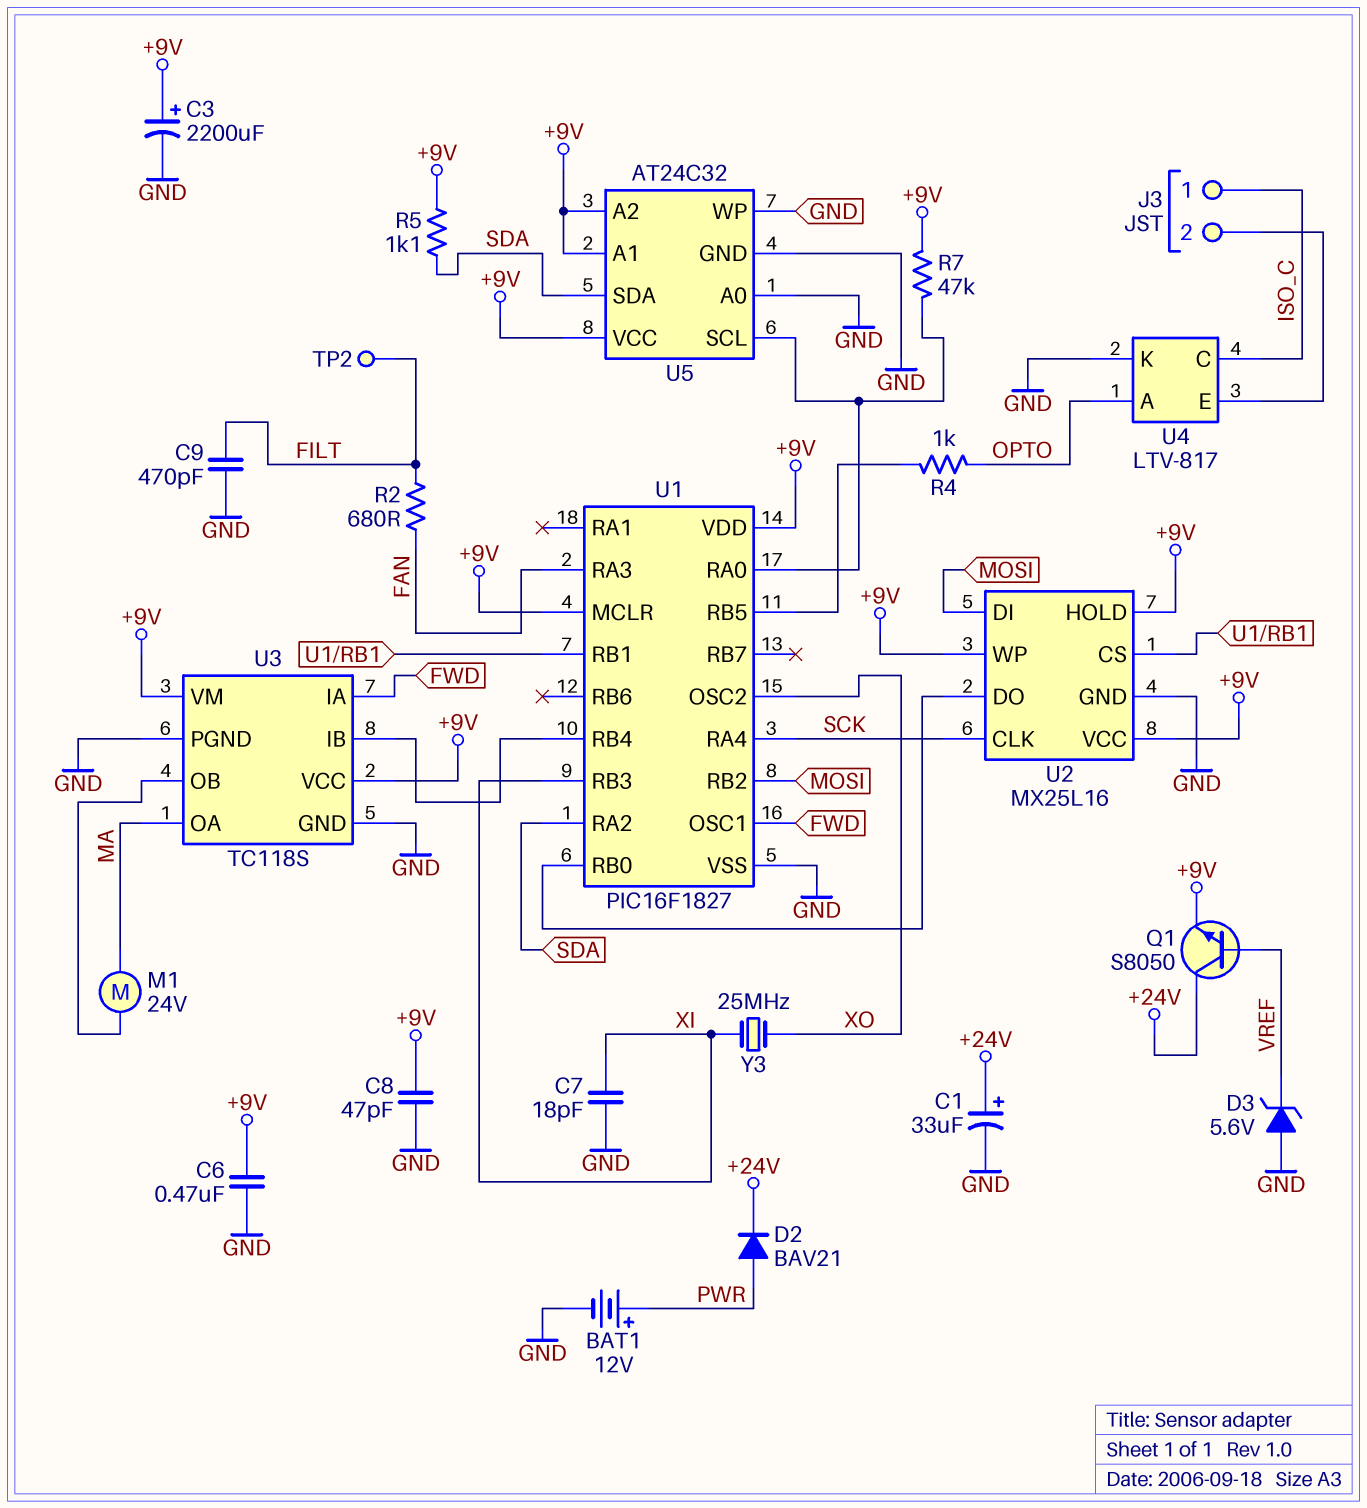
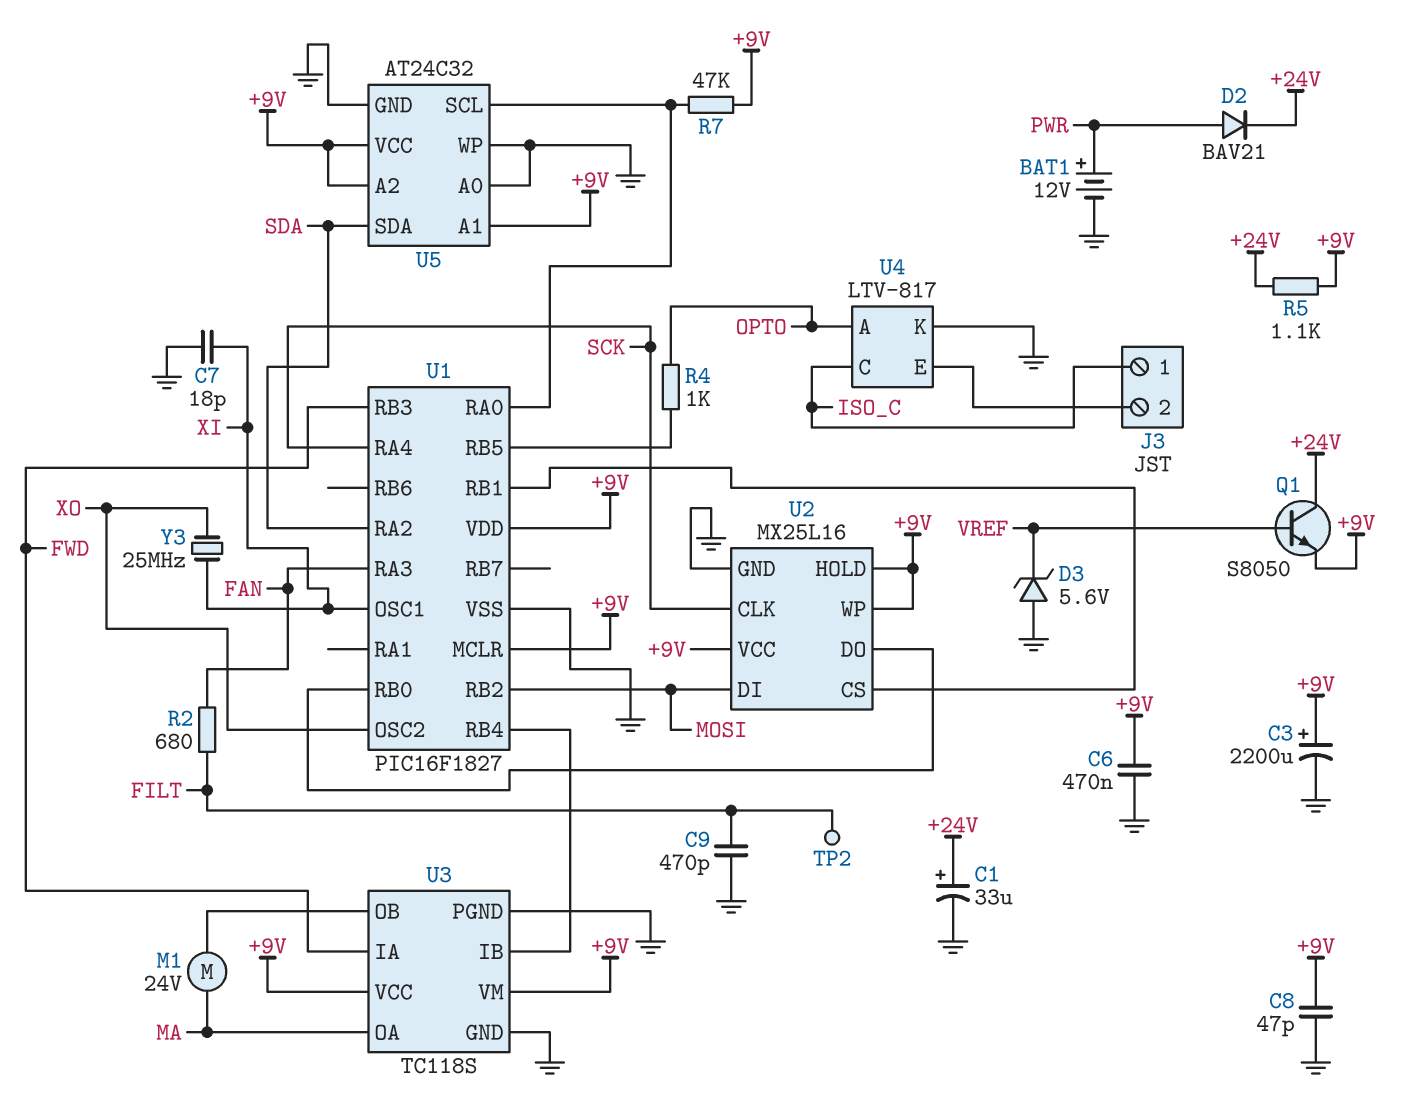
R5: 1.1k (+9V, SDA) -> 1.1k (+9V, +24V)
U1 pin OSC1: FWD -> XI
U1 pin RB3: XI -> FWD

